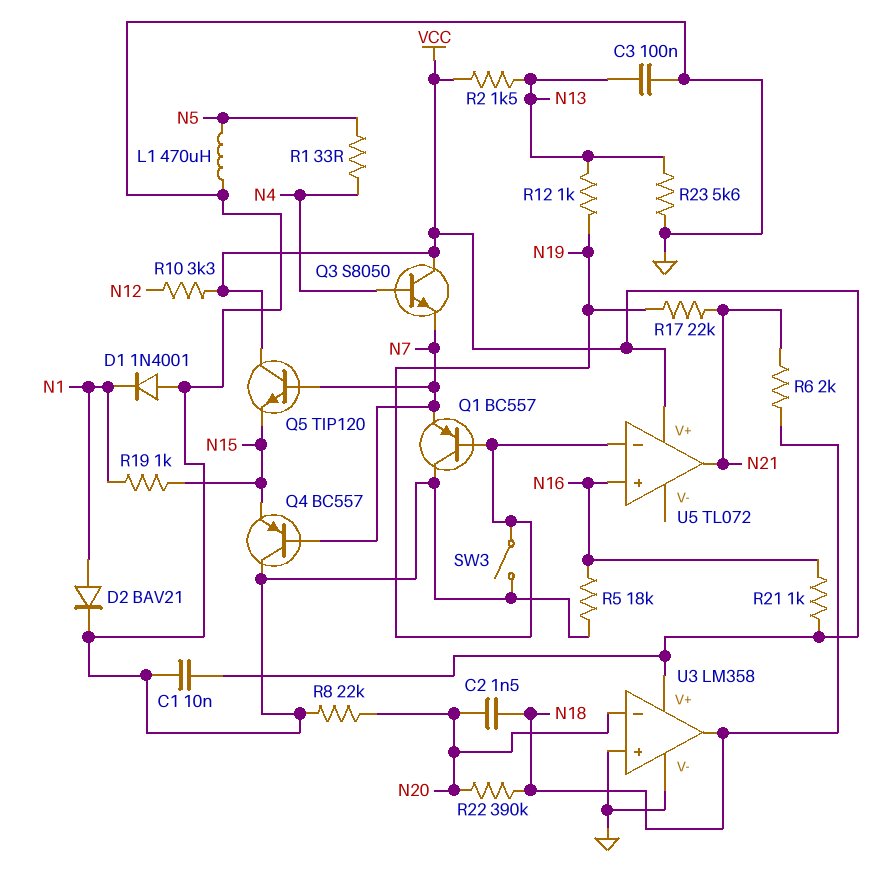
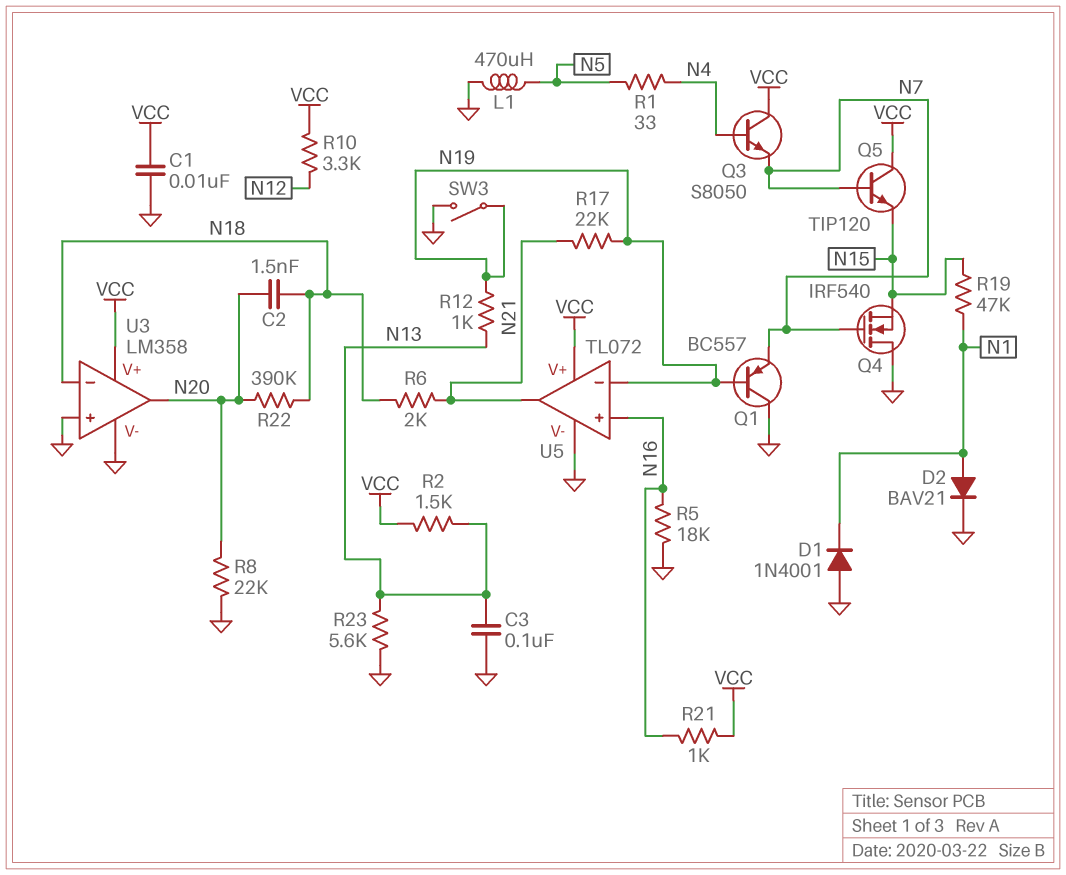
Q4: PNP BC557 (B N7, C GND, E N15) -> NMOS IRF540 (G N7, D GND, S N15)
R19: 1k (N1, N15) -> 47k (N1, N15)
U3 pin in-: N20 -> N18
U3 pin out: N18 -> N20
U5 pin V-: none -> GND

